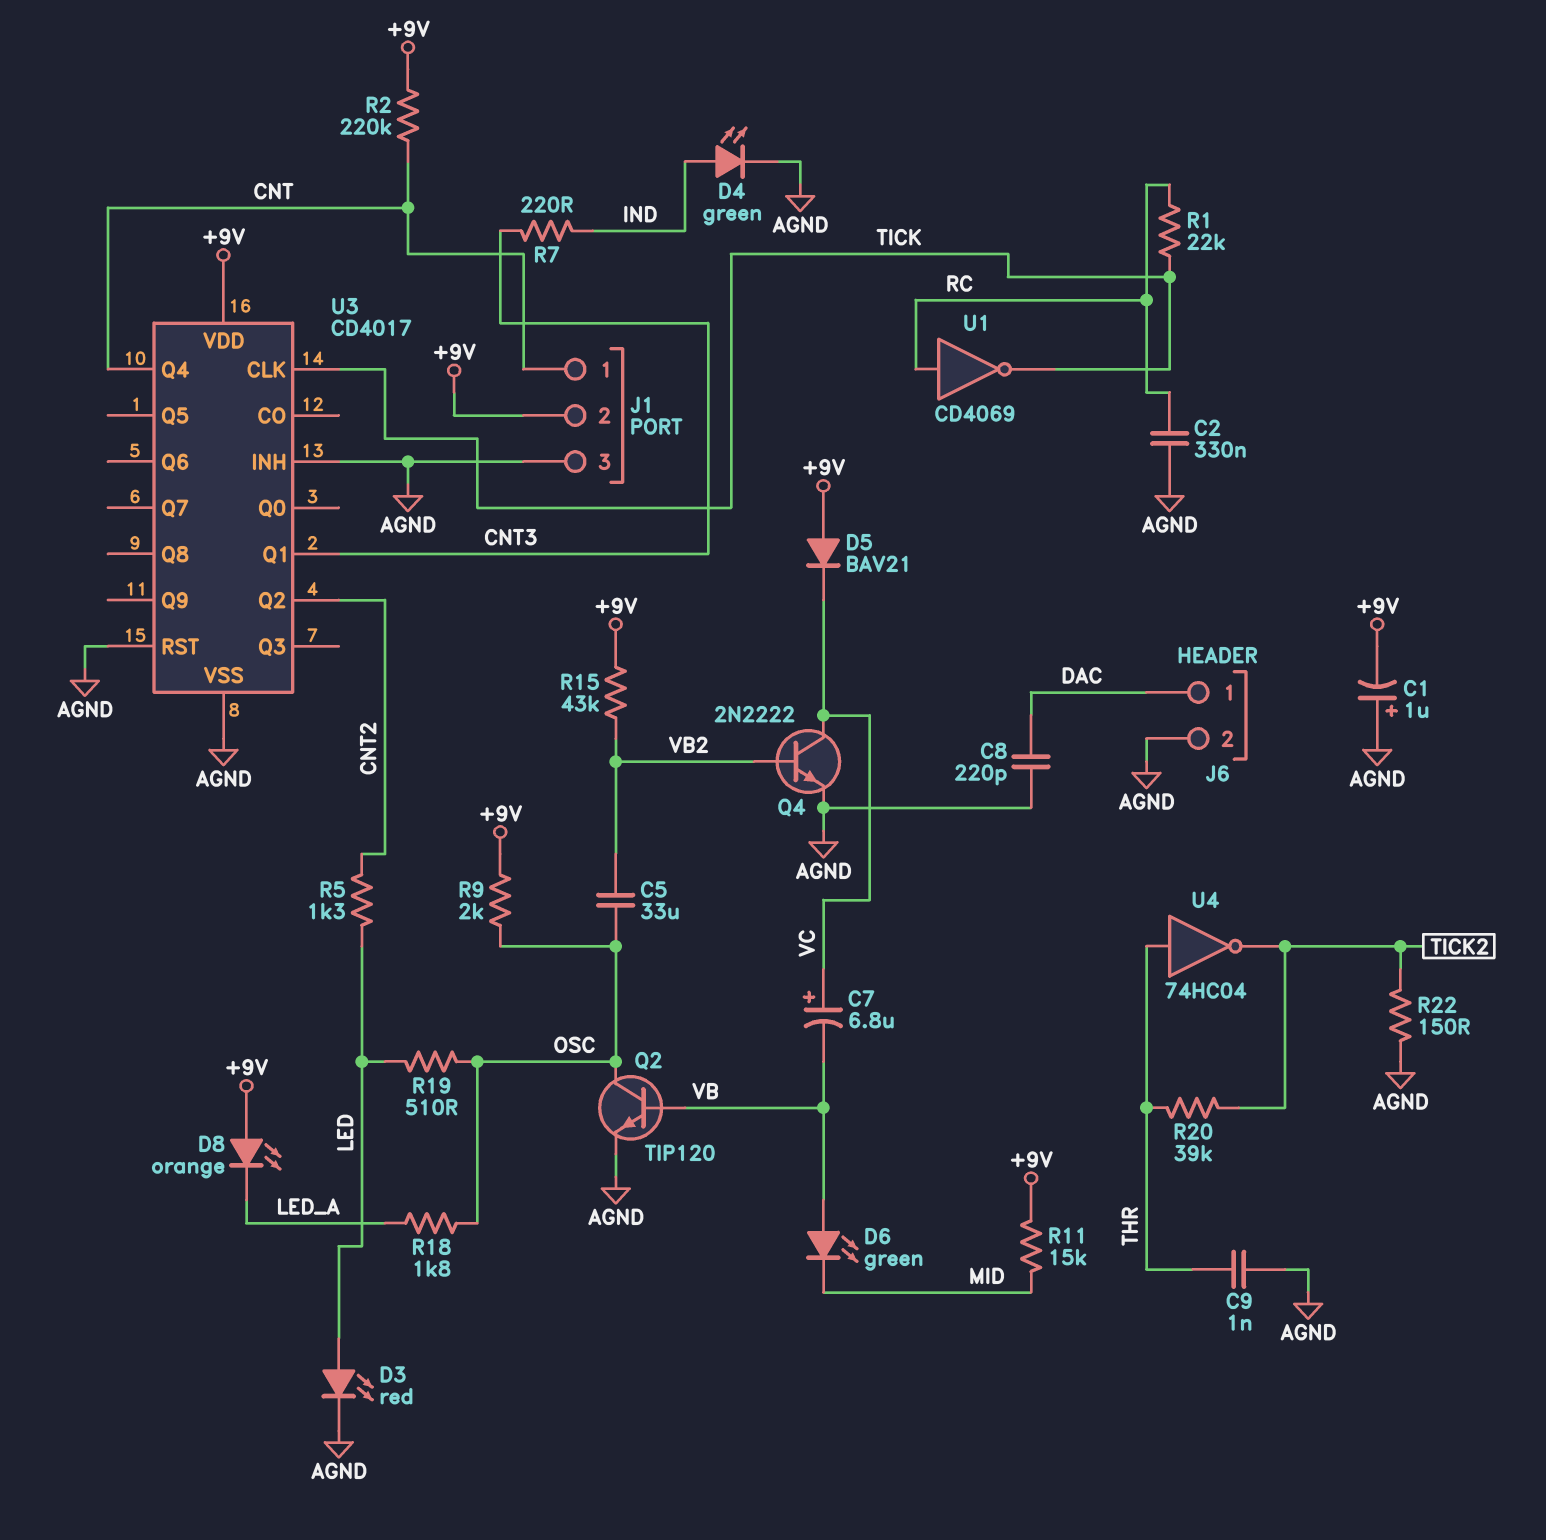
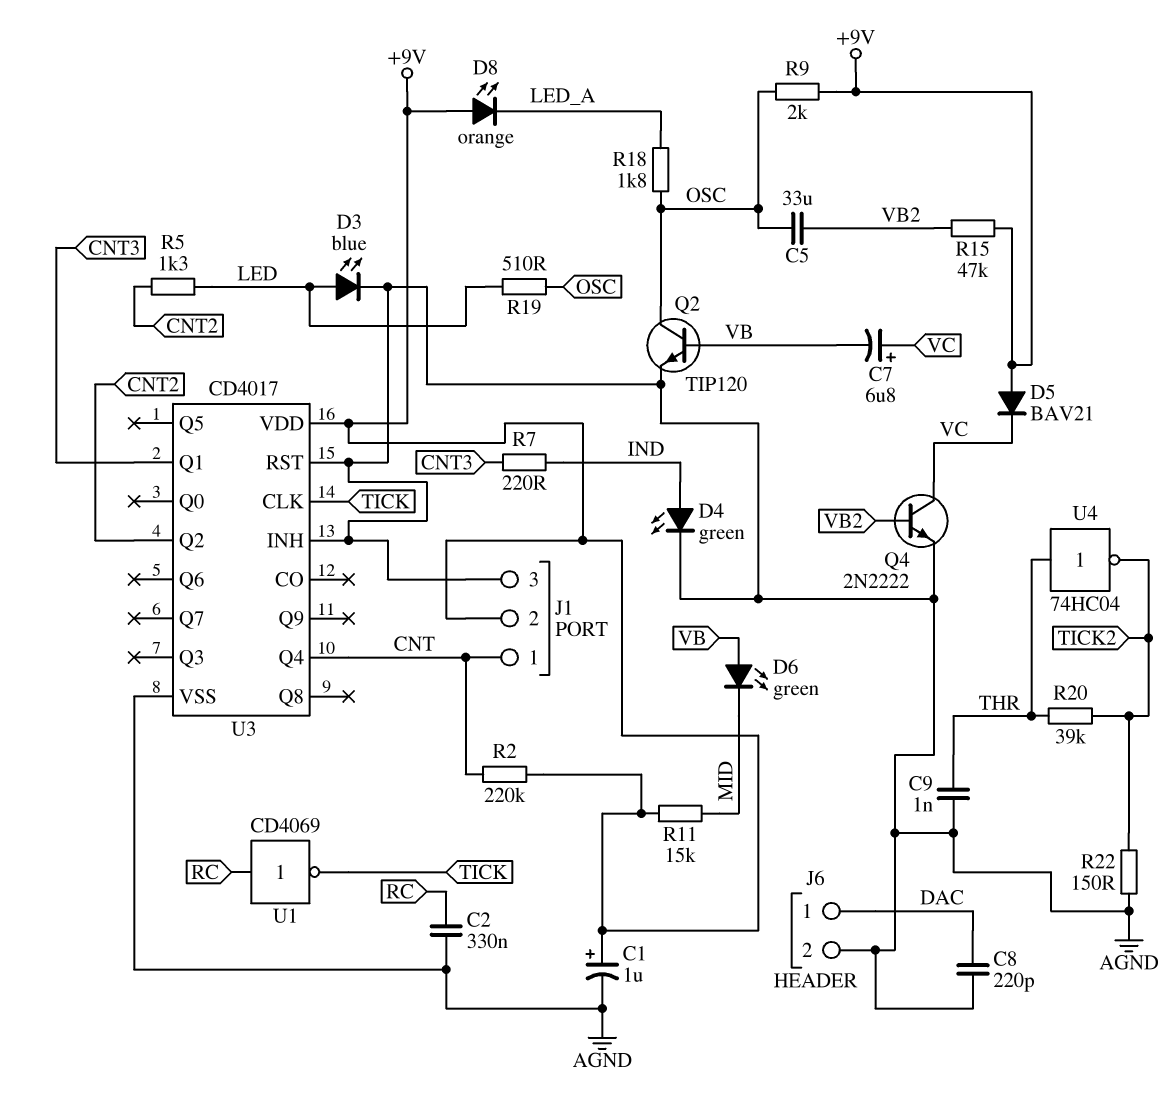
C1: 1uF (plus AGND, minus +9V) -> 1uF (plus +9V, minus AGND)
D3: LED red (A LED, K AGND) -> LED blue (A LED, K AGND)
R1: 22k (RC, TICK) -> none
R15: 43k (+9V, VB2) -> 47k (+9V, VB2)

